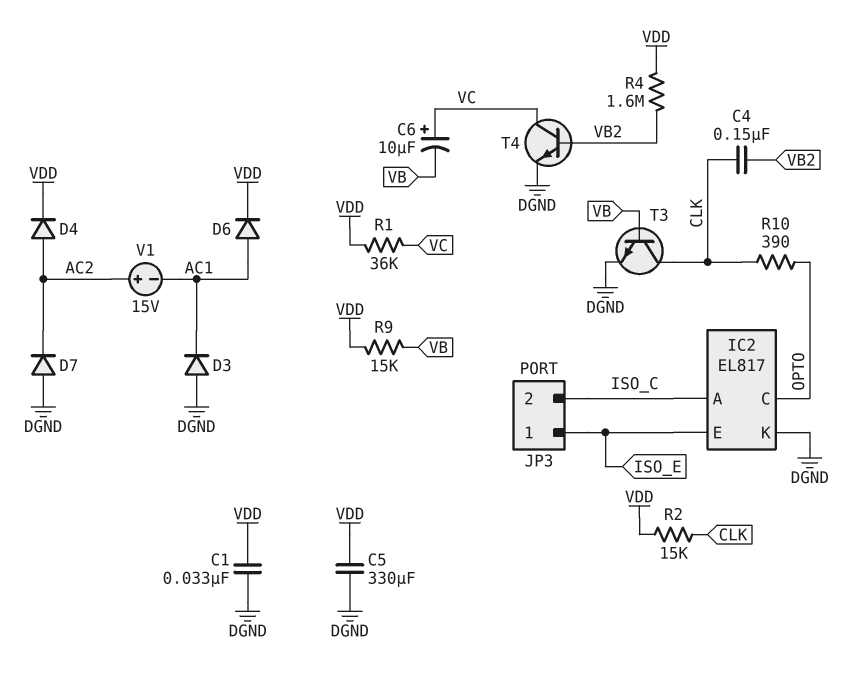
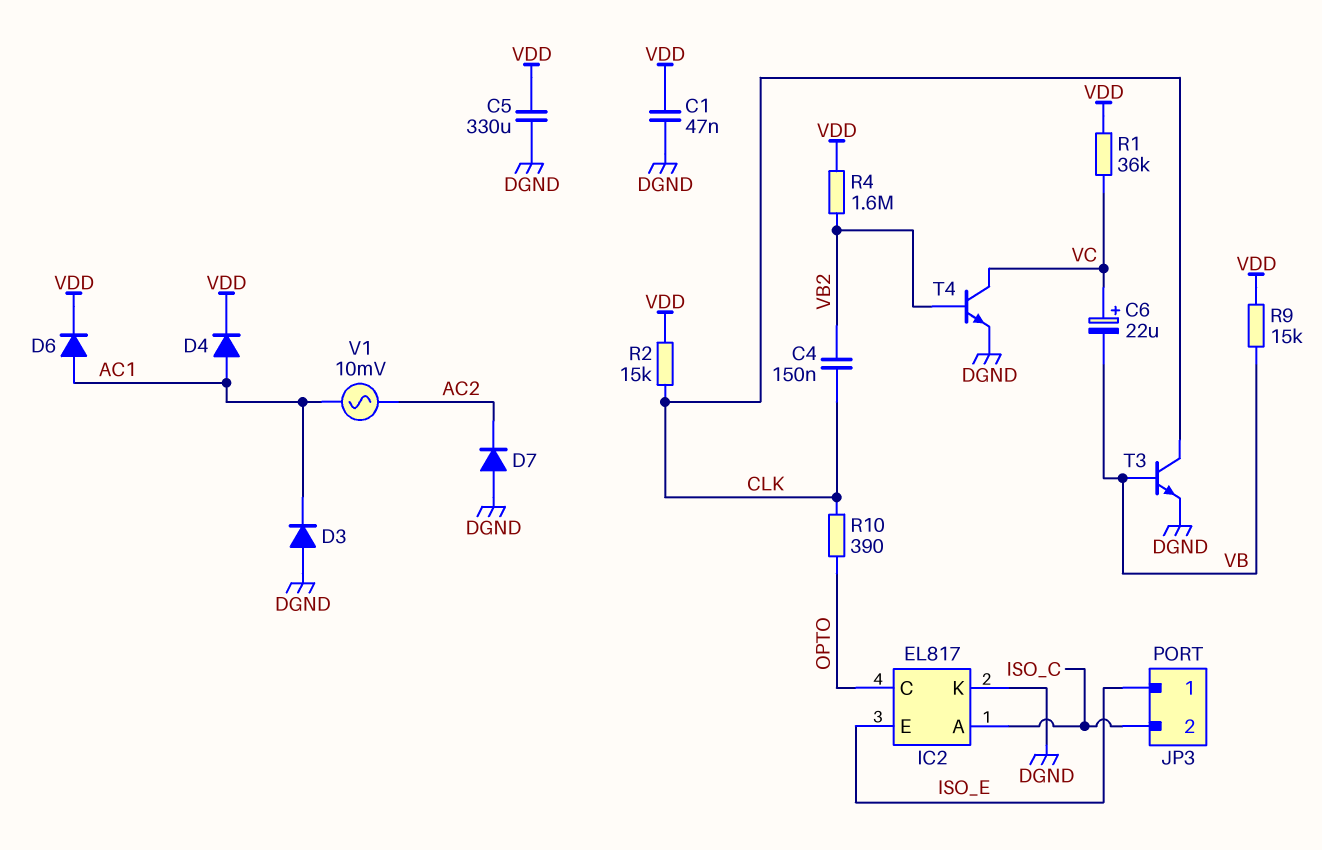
C1: 33nF (DGND, VDD) -> 47nF (DGND, VDD)
C6: 10uF (plus VC, minus VB) -> 22uF (plus VC, minus VB)
D4: diode (A AC2, K VDD) -> diode (A AC1, K VDD)
V1: 15V (plus AC2, minus AC1) -> AC 10mV (AC1, AC2)

